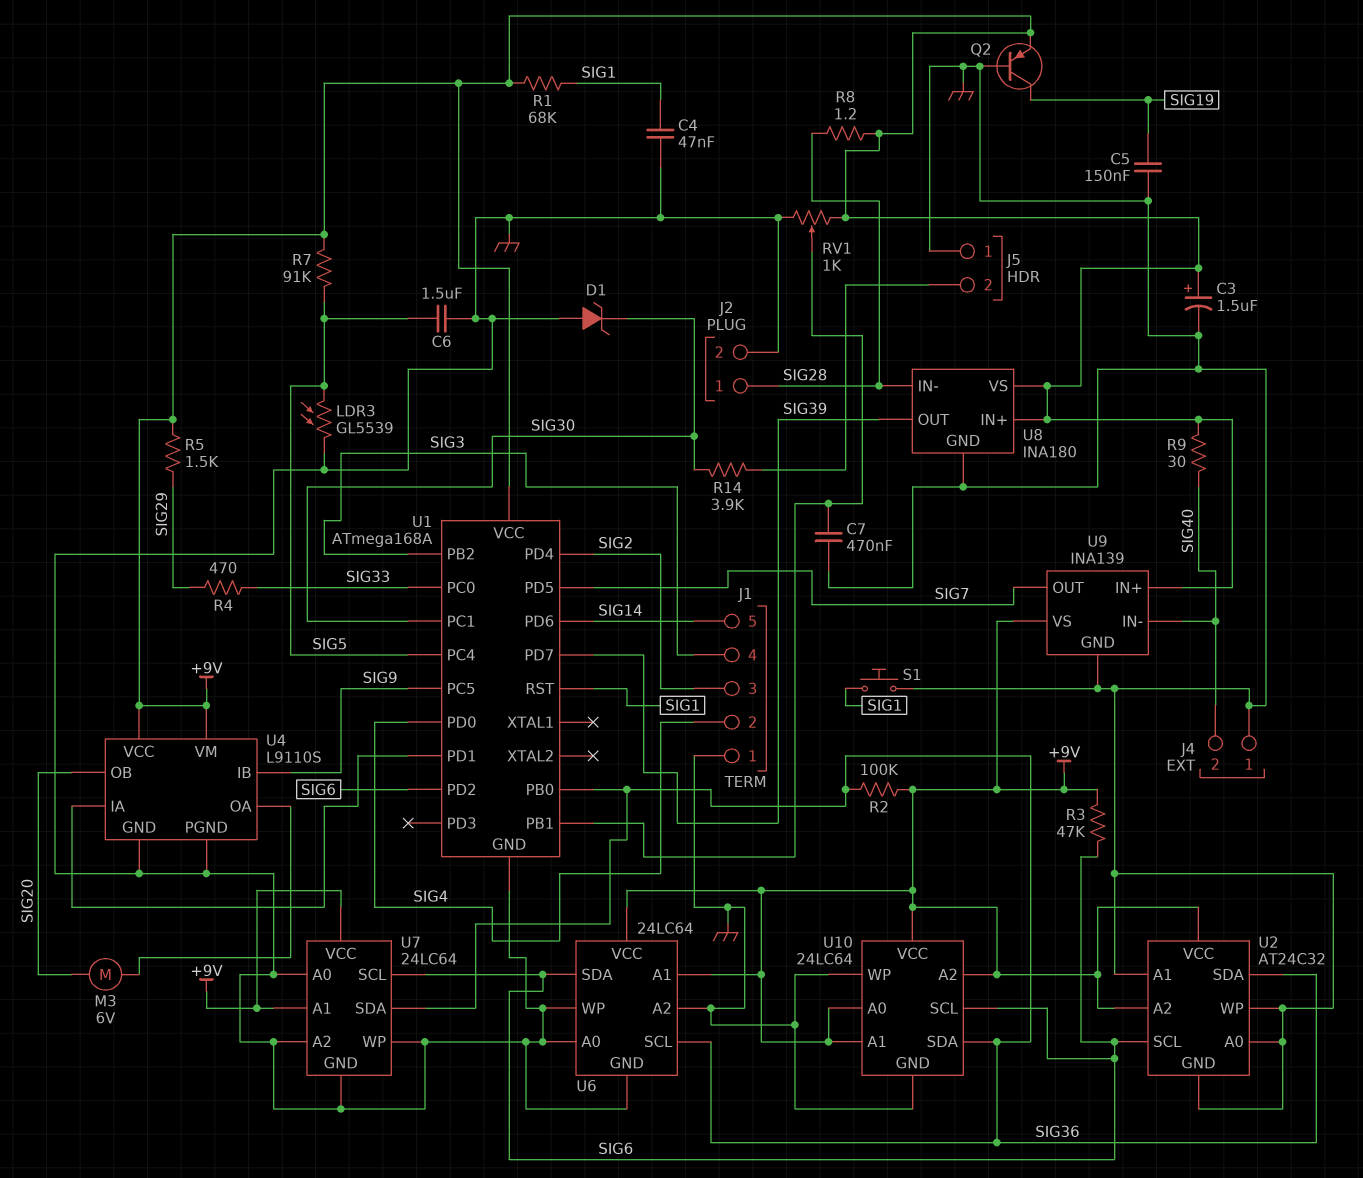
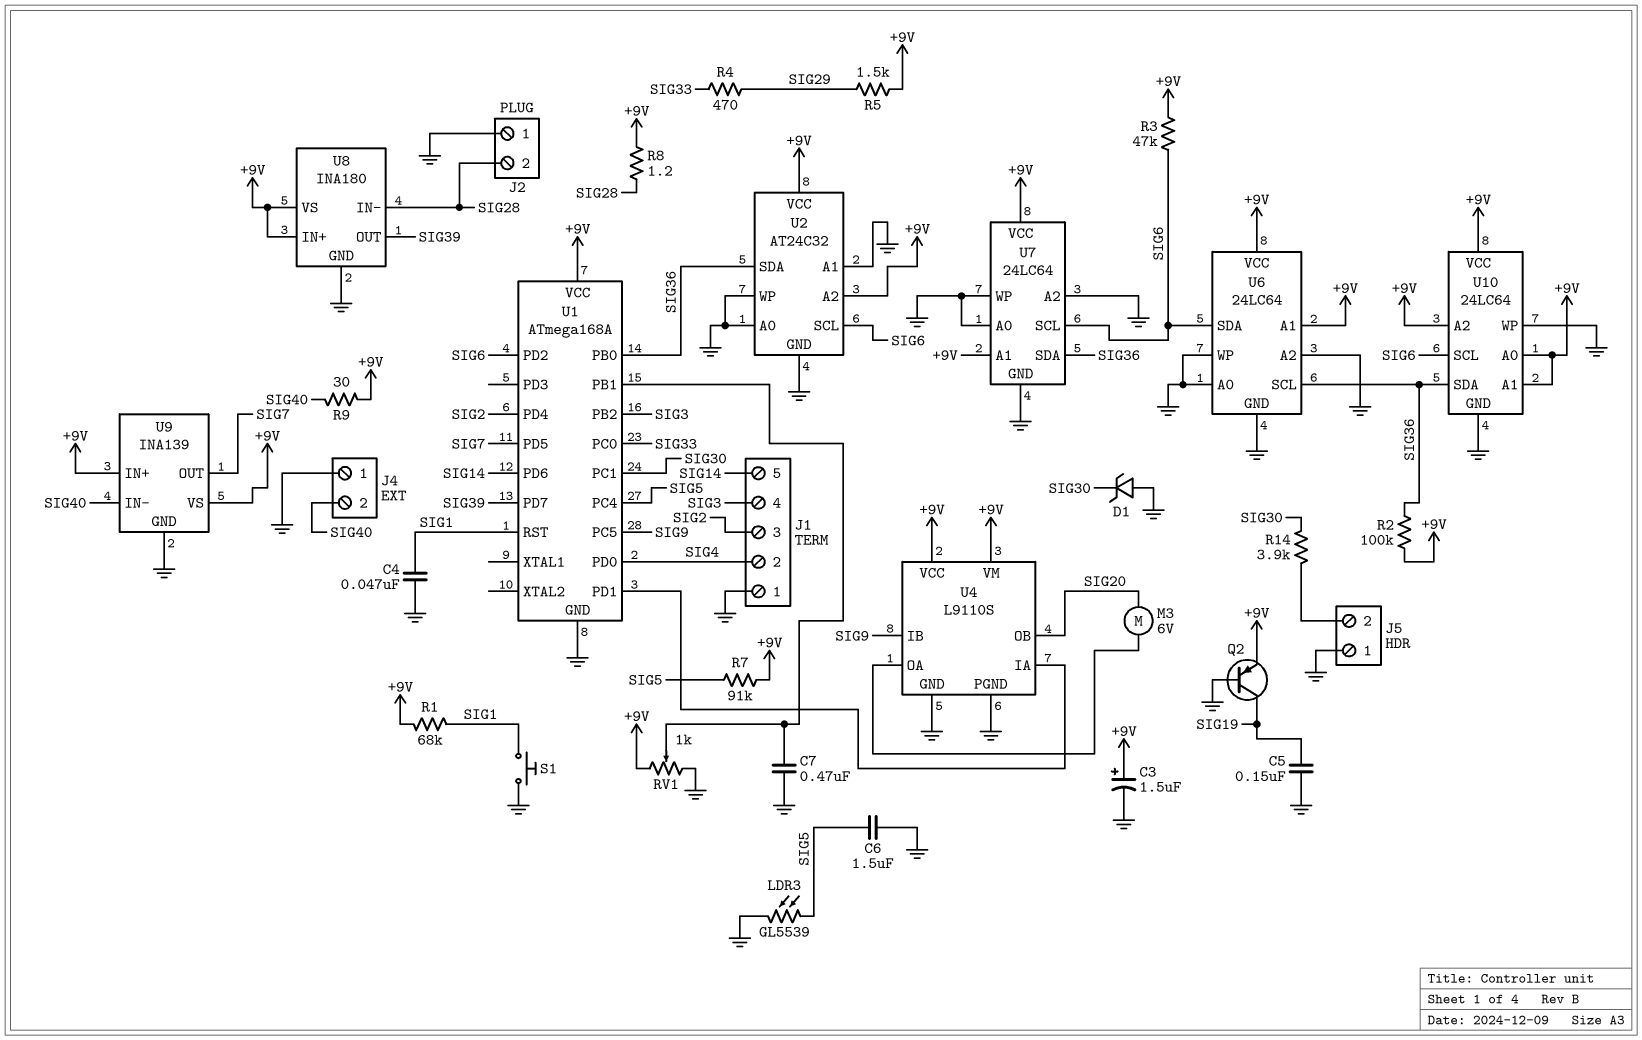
J2 pin 1: SIG28 -> GND
J2 pin 2: GND -> SIG28

